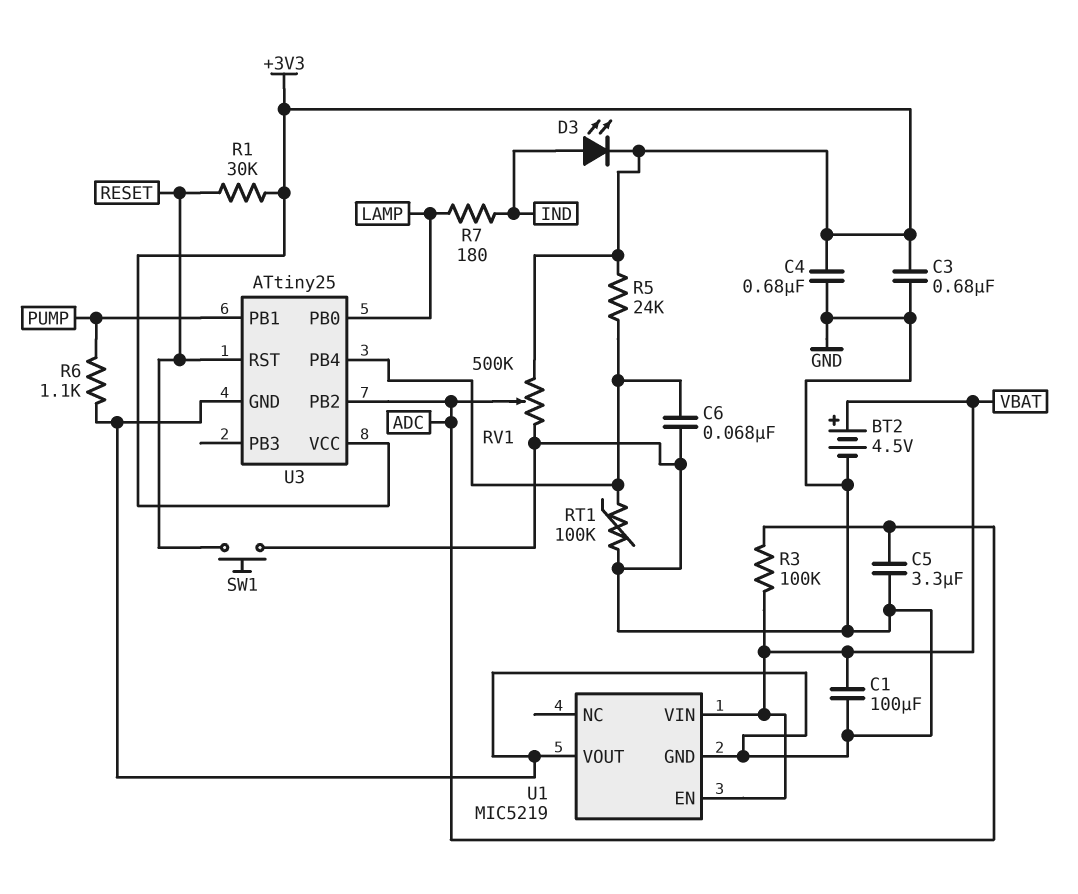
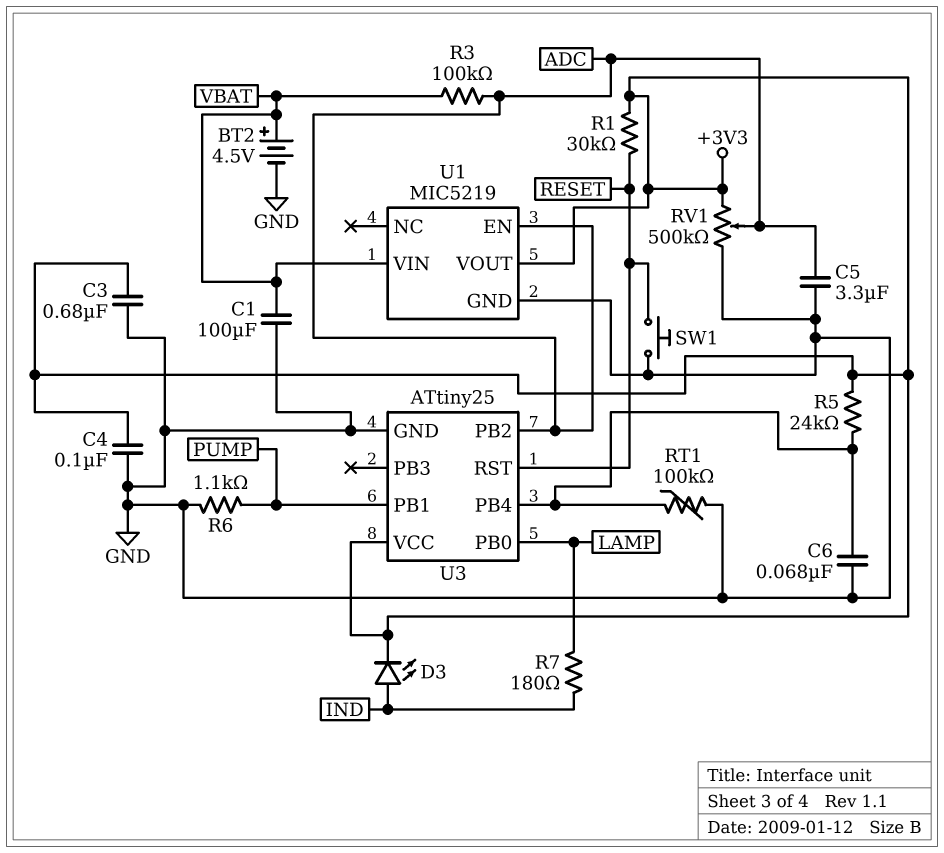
C4: 680nF (+3V3, GND) -> 100nF (+3V3, GND)
U1 pin EN: VBAT -> ADC
U1 pin VOUT: GND -> +3V3

